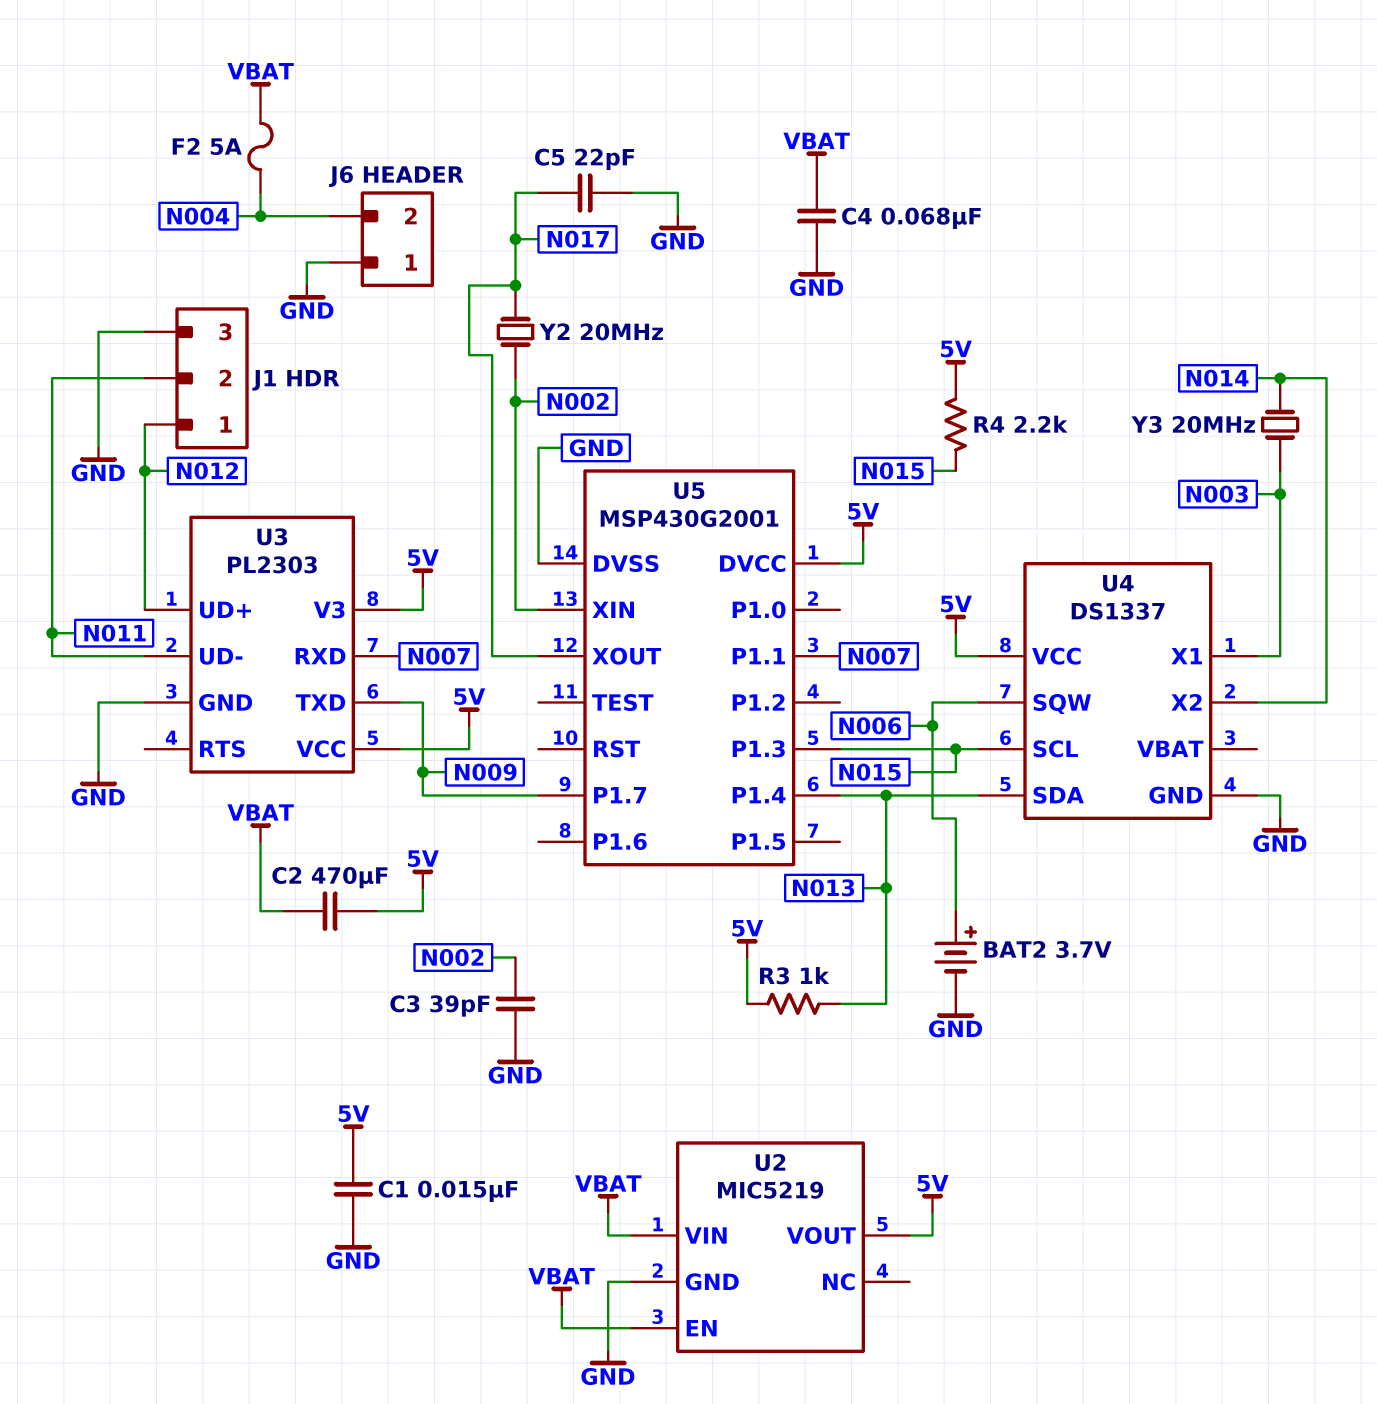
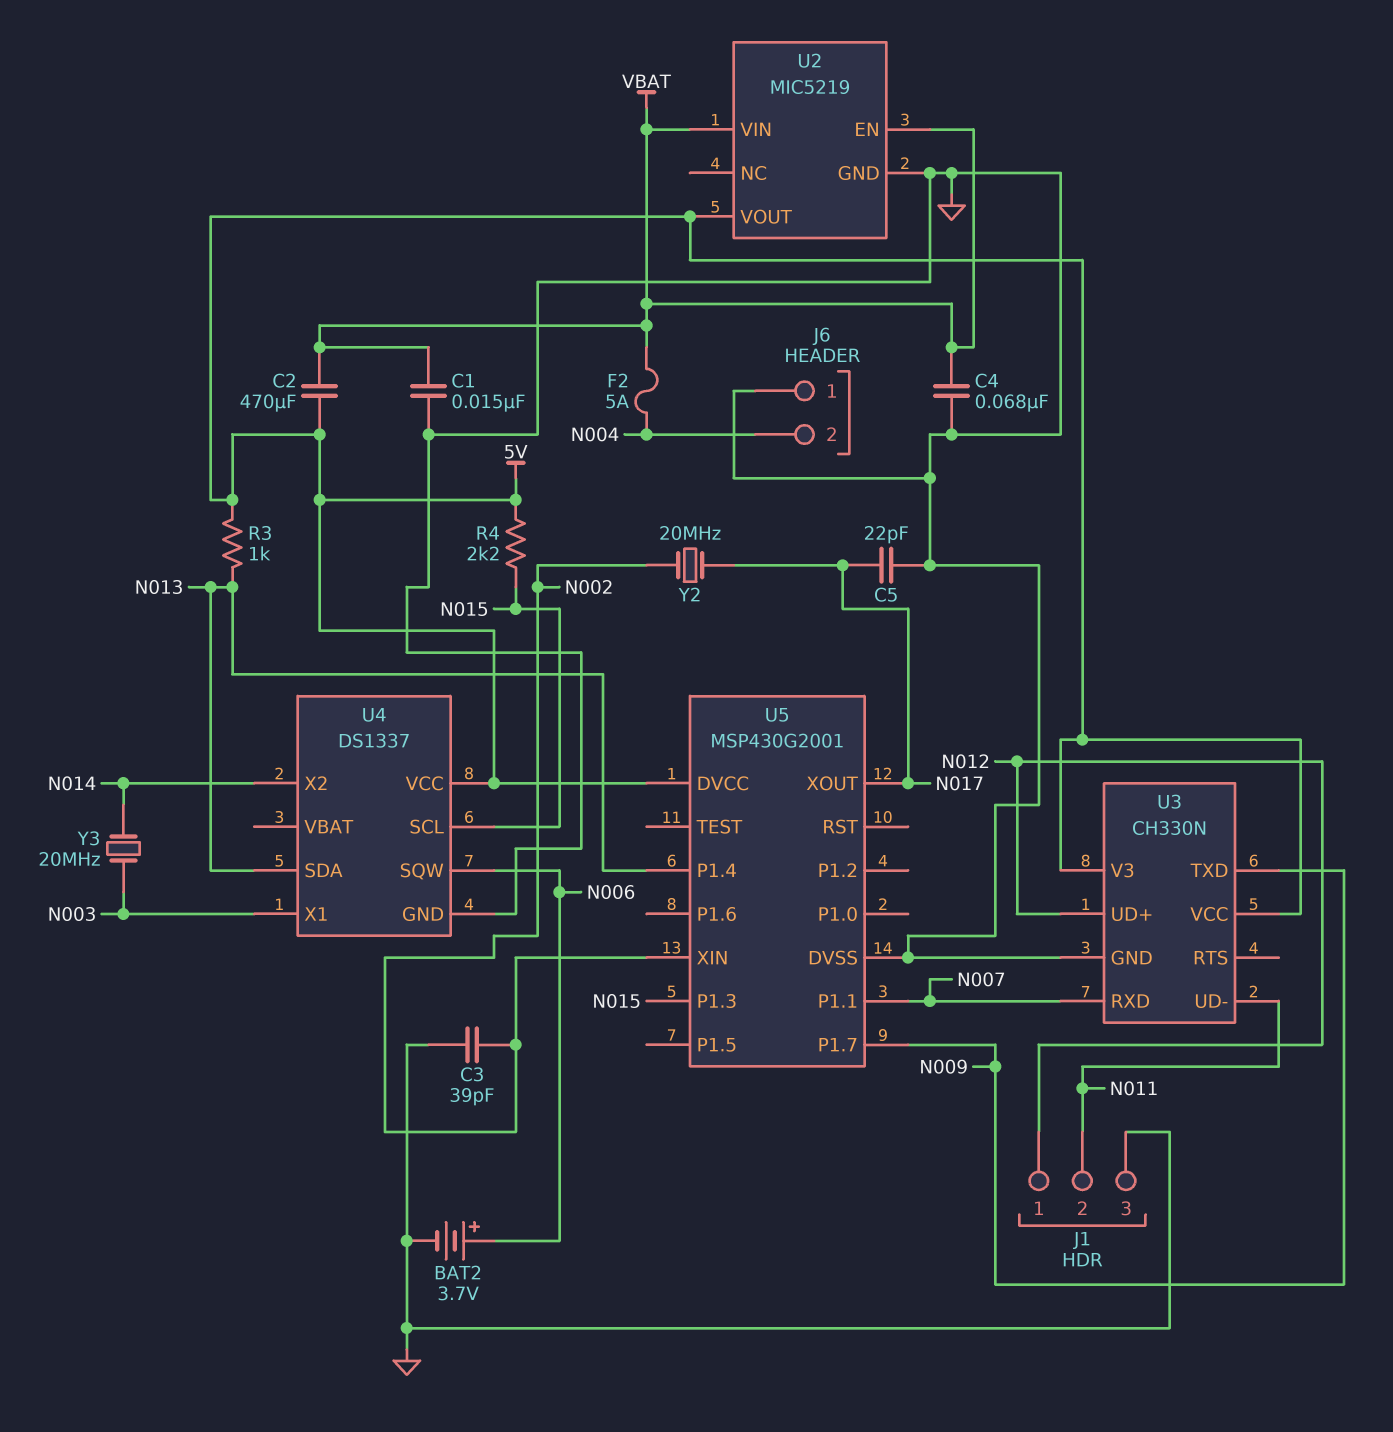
C1: 15nF (5V, GND) -> 15nF (GND, VBAT)
U3: PL2303 -> CH330N

